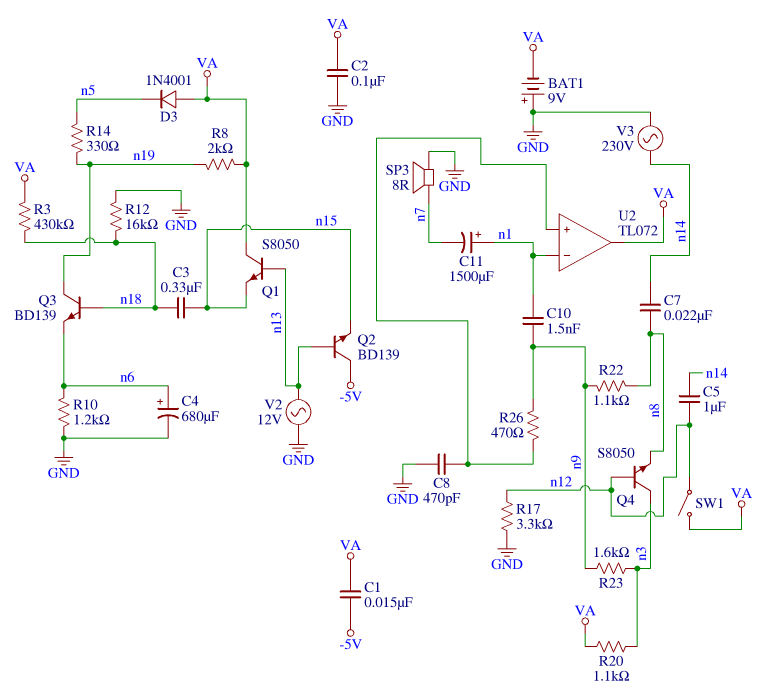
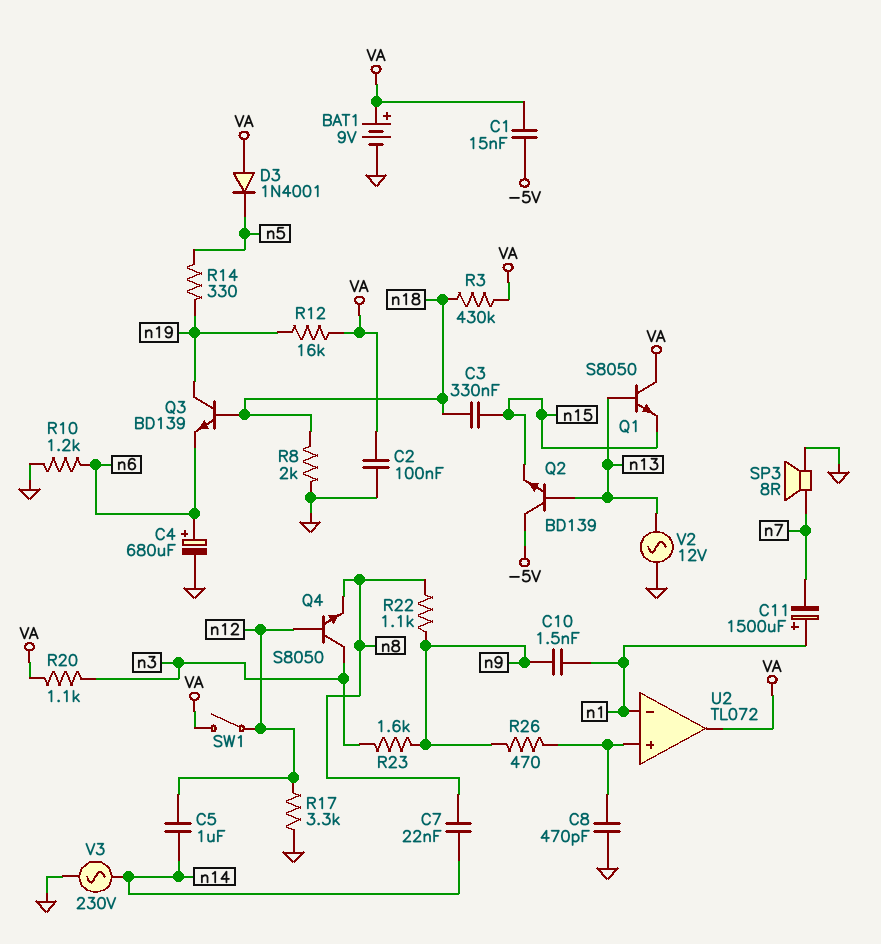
BAT1: 9V (plus GND, minus VA) -> 9V (plus VA, minus GND)
R8: 2k (VA, n19) -> 2k (GND, n18)
R12: 16k (GND, n18) -> 16k (VA, n19)

